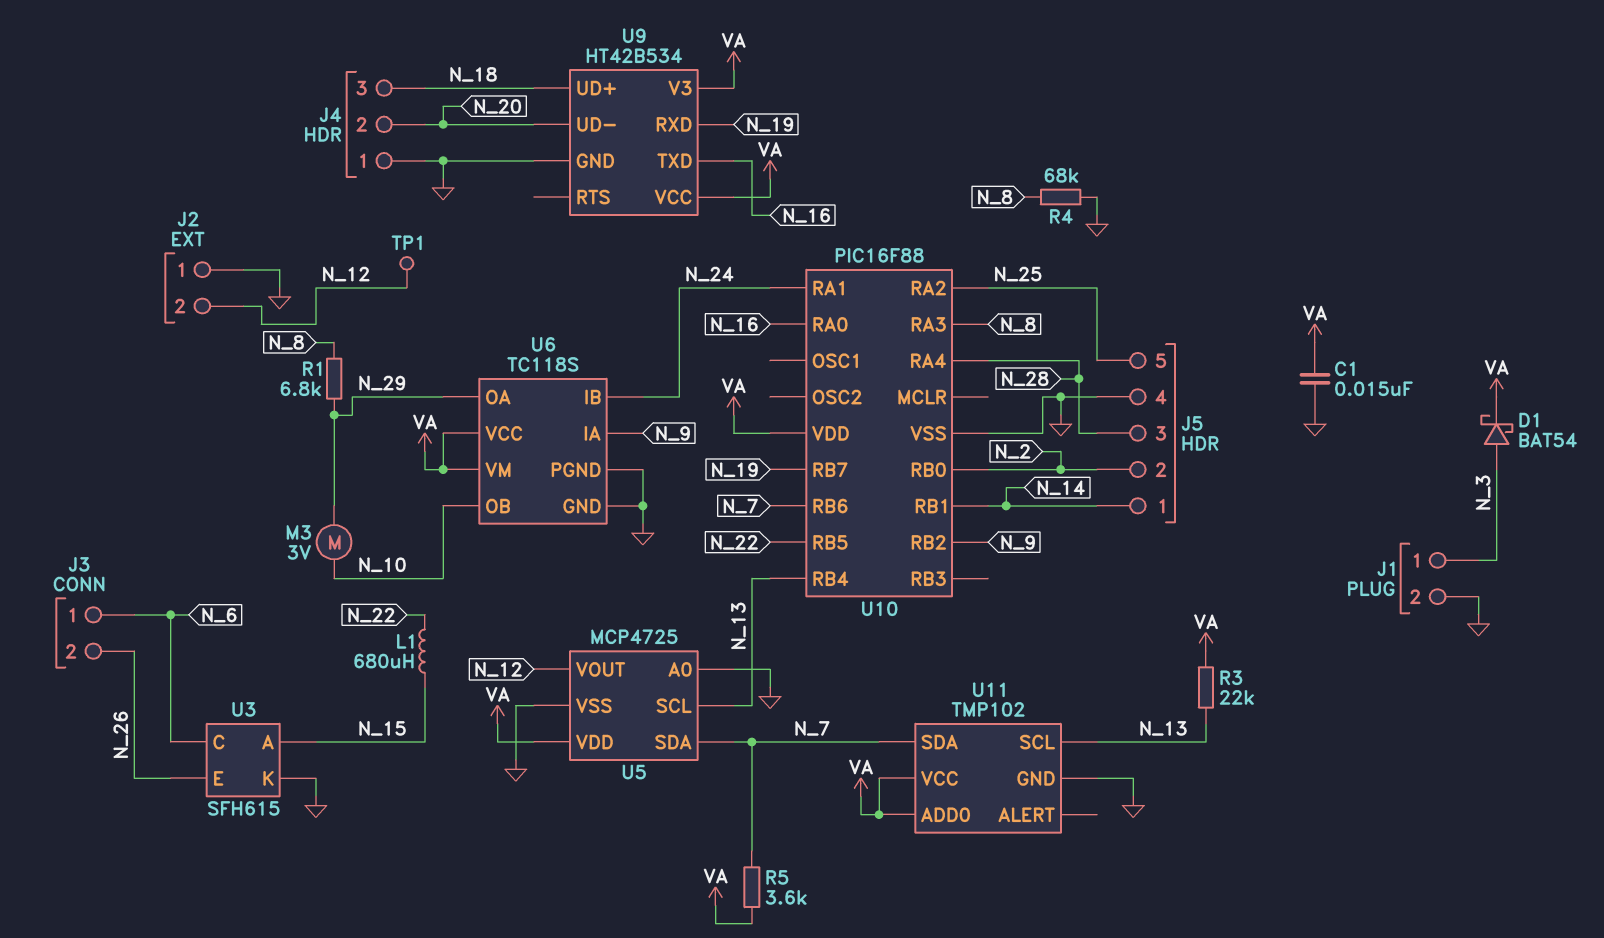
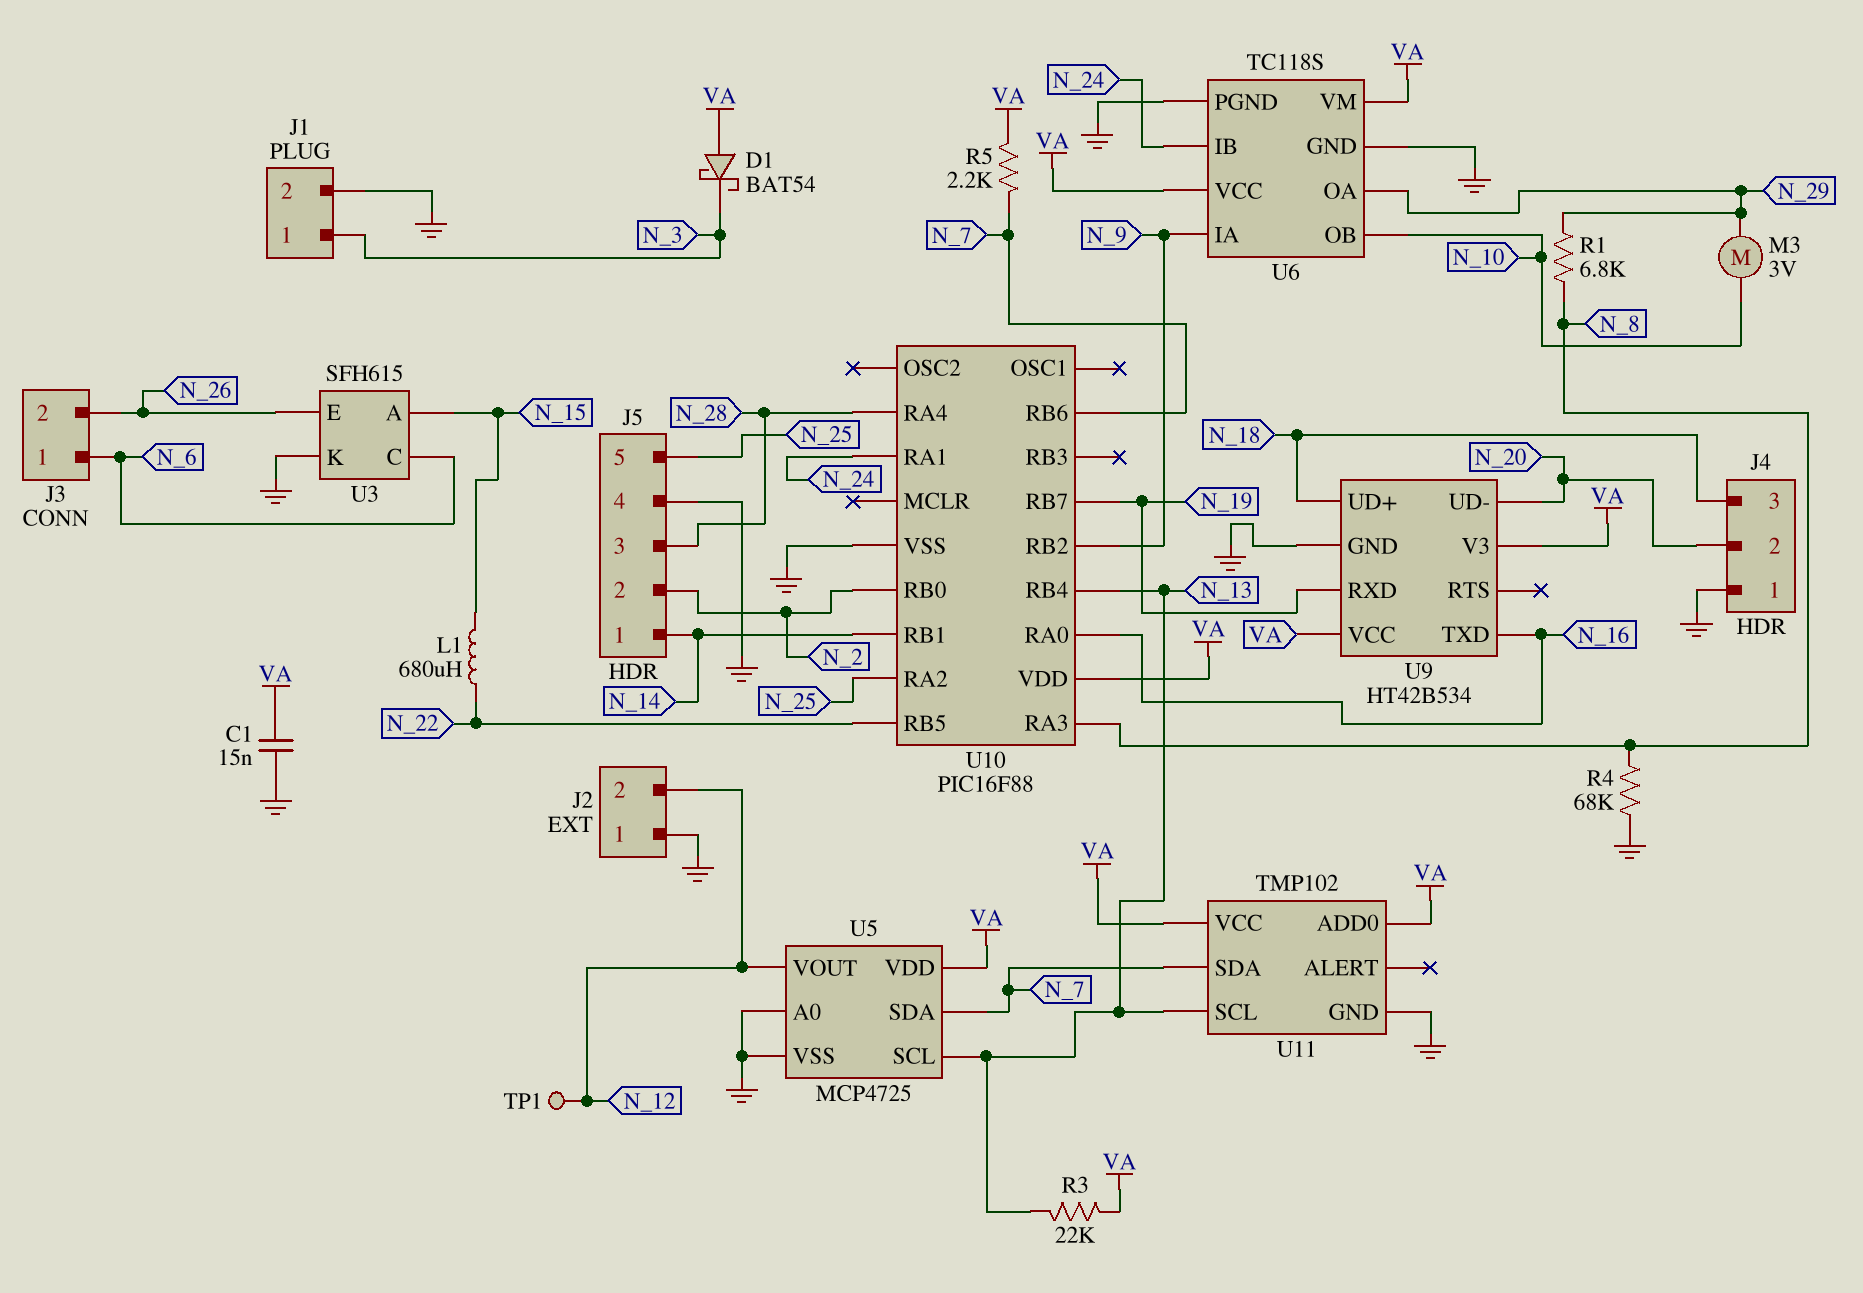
D1: schottky BAT54 (A N_3, K VA) -> schottky BAT54 (A VA, K N_3)
R5: 3.6k (N_7, VA) -> 2.2k (N_7, VA)

